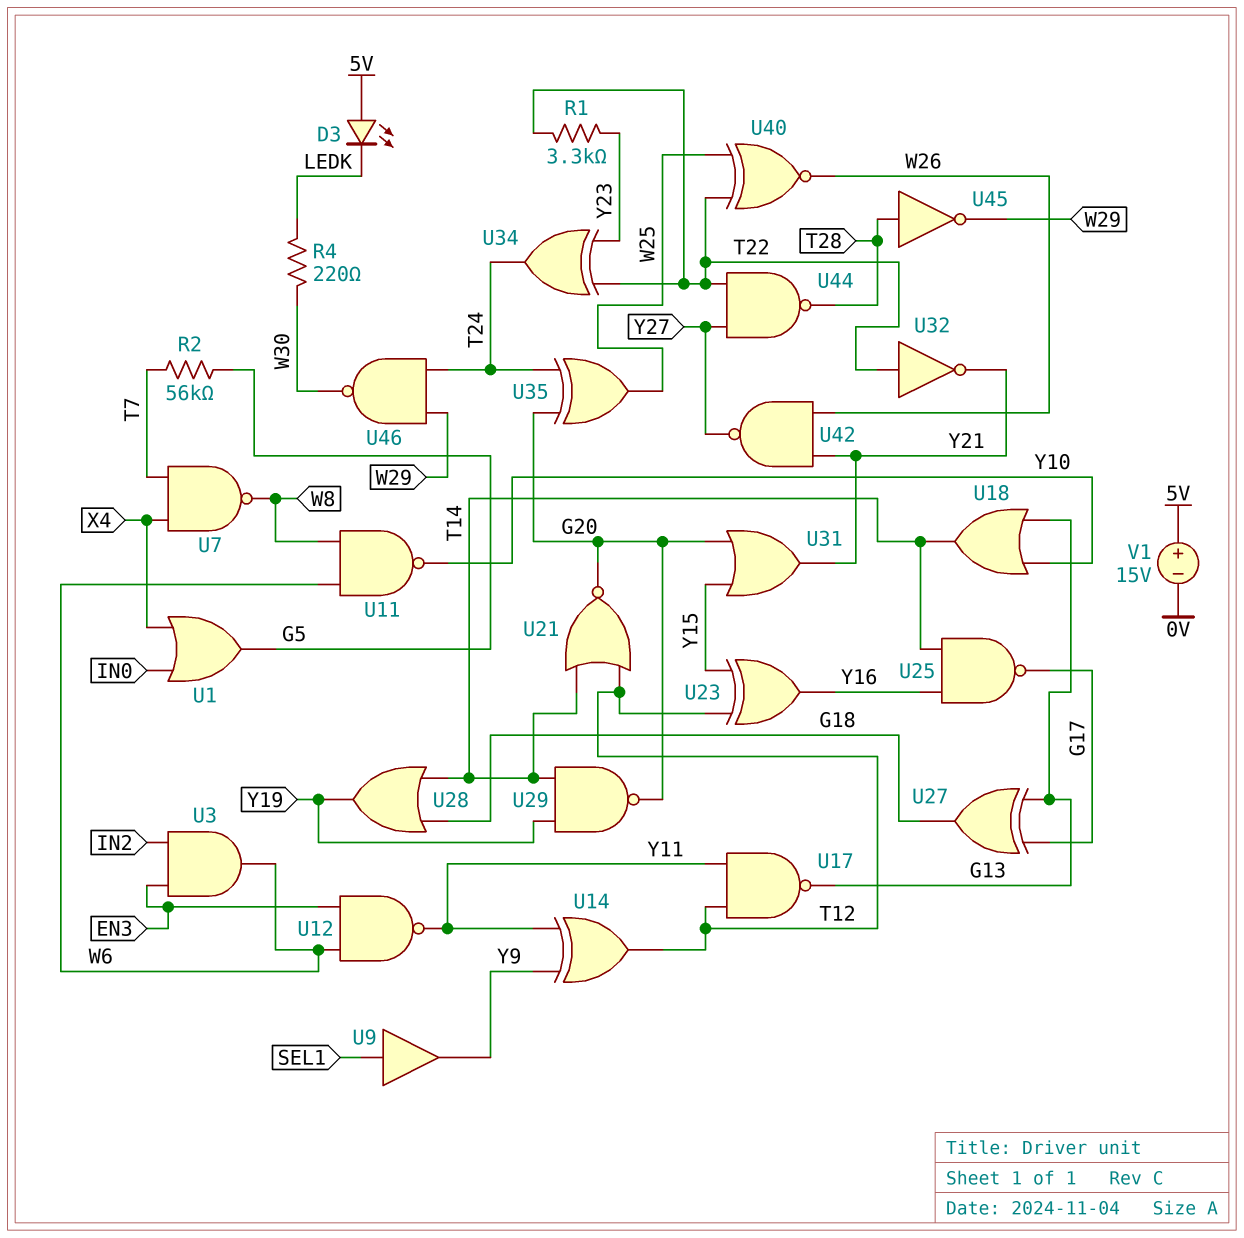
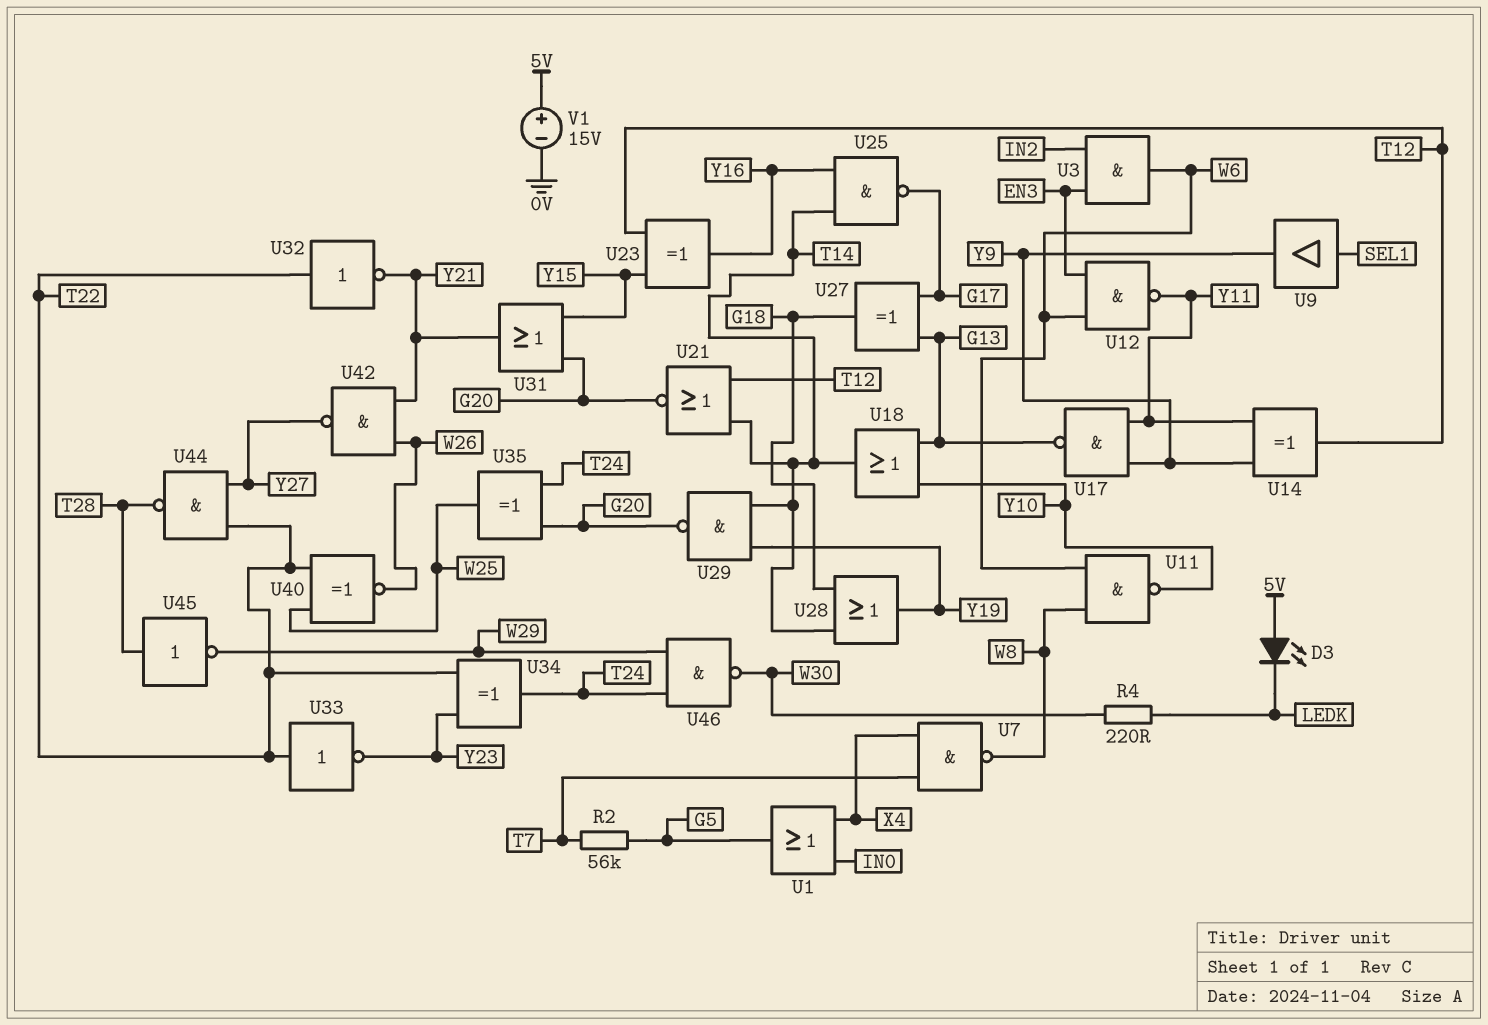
R1: 3.3k (T22, Y23) -> none
U17: NAND (in T12, in Y11, out G13) -> NAND (in Y9, in Y11, out G13)
U33: none -> NOT (in T22, out Y23)

